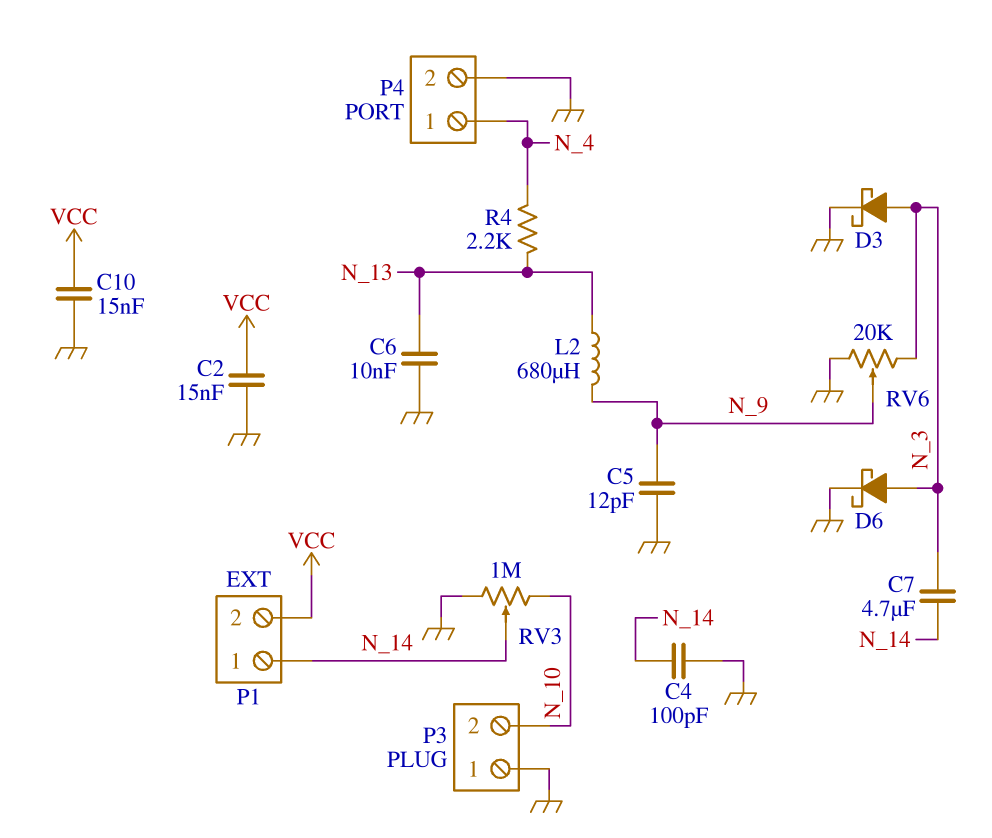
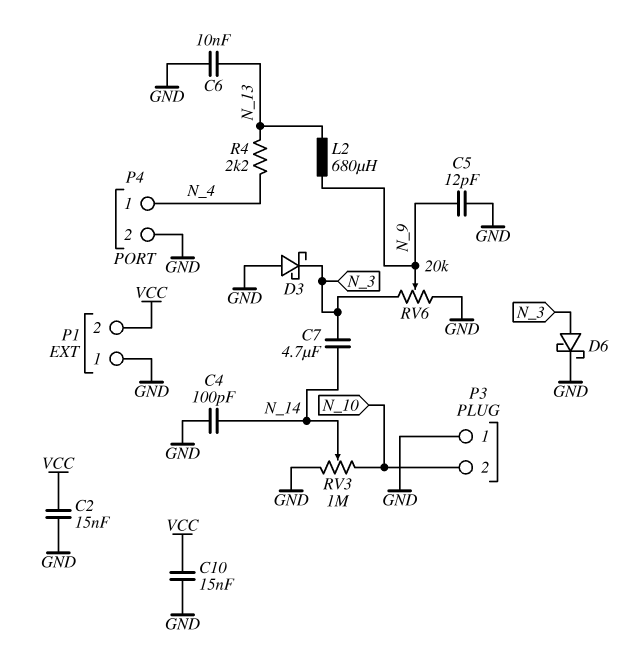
D3: schottky (A N_3, K GND) -> schottky (A GND, K N_3)
P1 pin 1: N_14 -> GND

